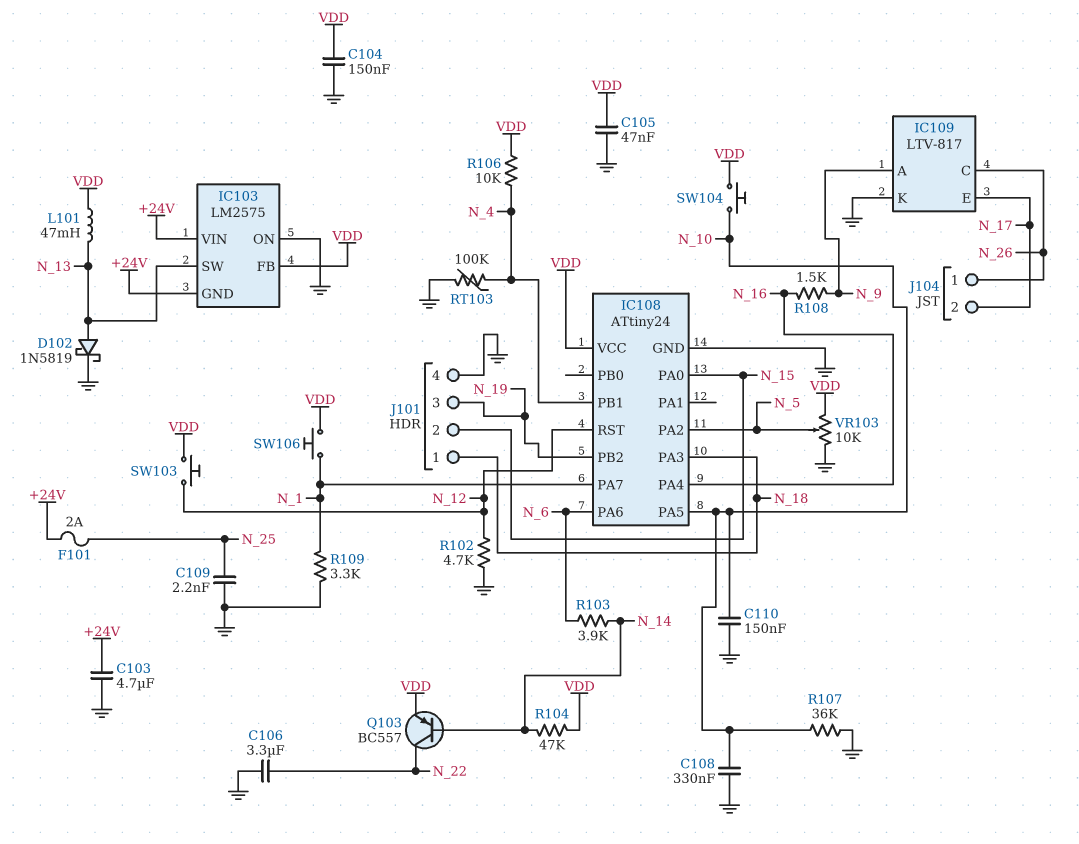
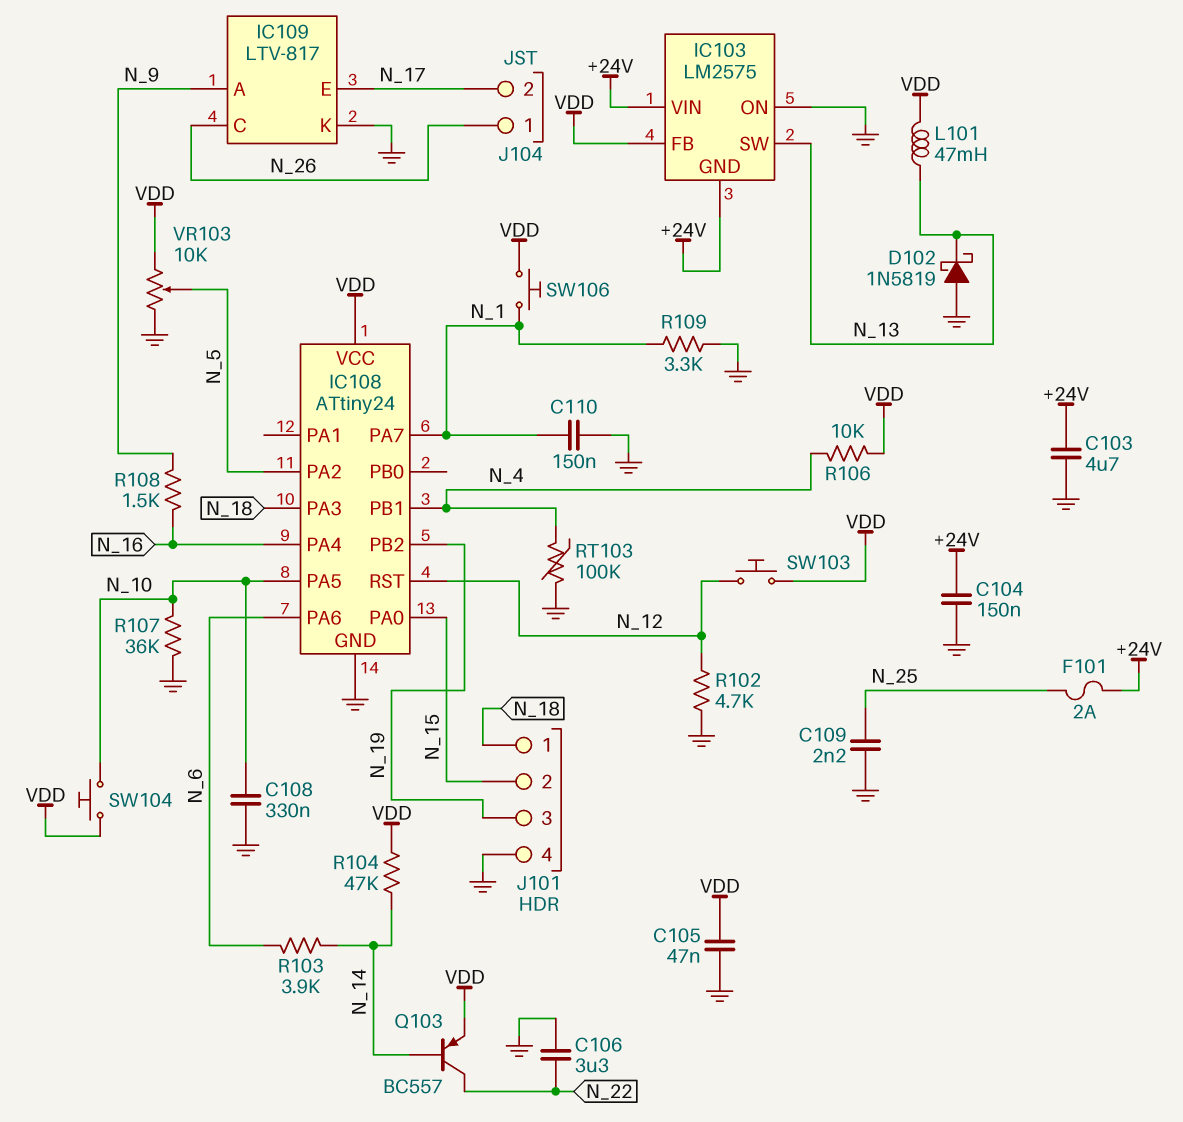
C104: 150nF (GND, VDD) -> 150nF (+24V, GND)
C110: 150nF (GND, N_10) -> 150nF (GND, N_1)
D102: schottky 1N5819 (A N_13, K GND) -> schottky 1N5819 (A GND, K N_13)

